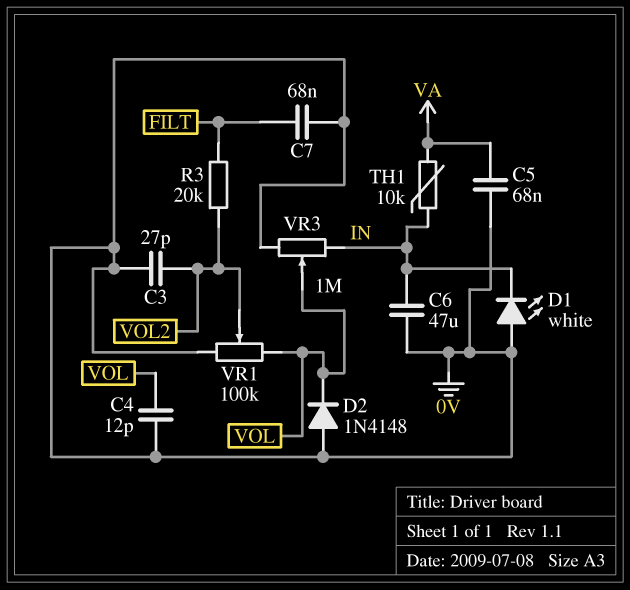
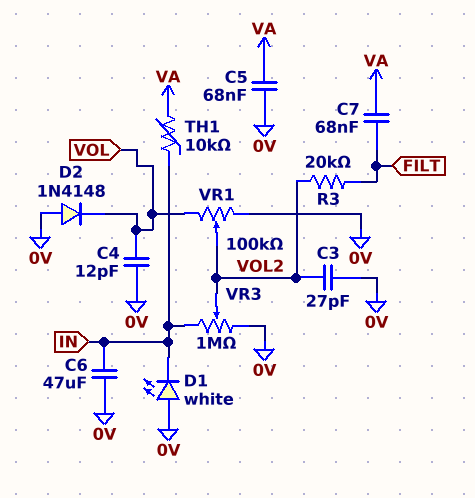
C7: 68nF (0V, FILT) -> 68nF (FILT, VA)
VR3: 1M (0V, IN, wiper VOL) -> 1M (0V, IN, wiper VOL2)

